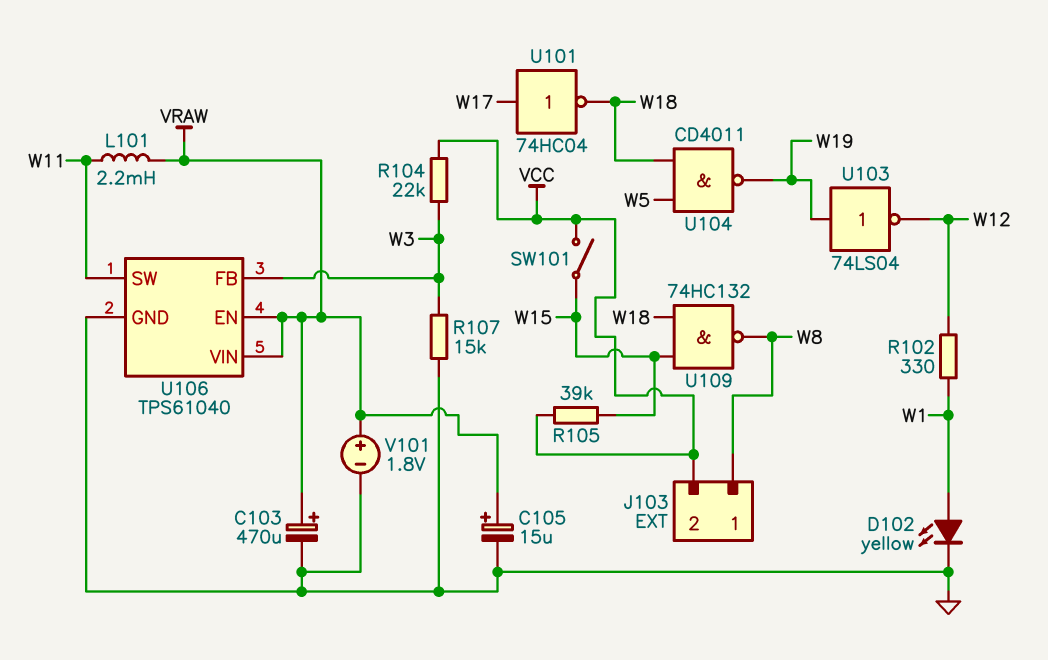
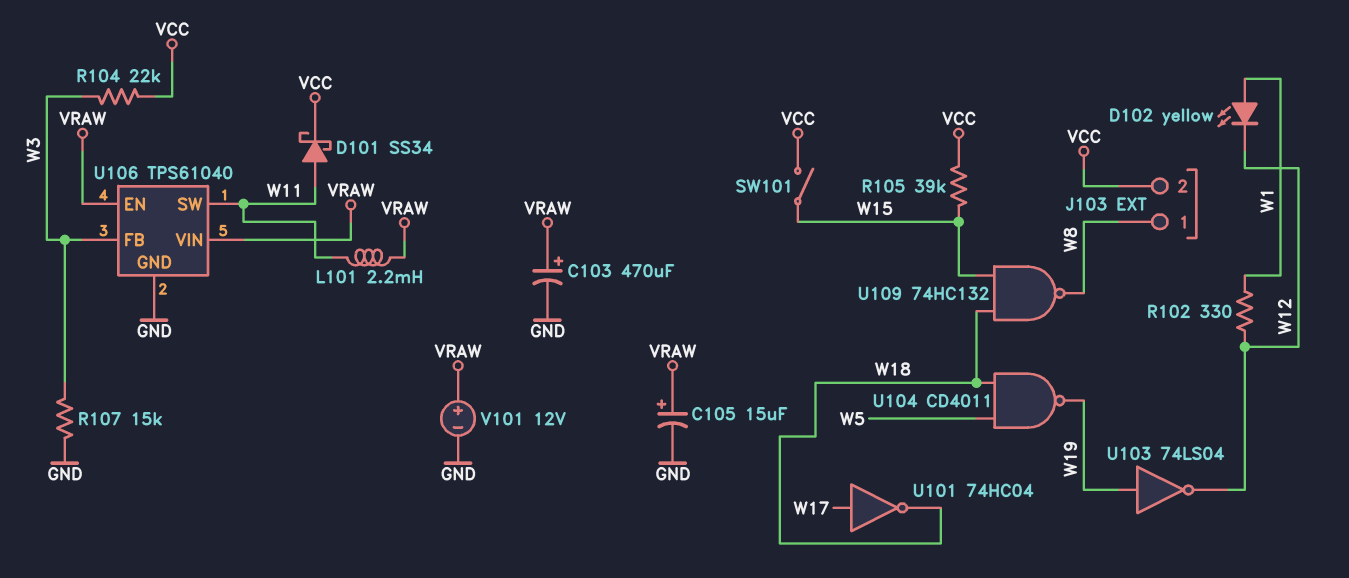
D101: none -> schottky SS34 (A W11, K VCC)
D102: LED yellow (A W1, K GND) -> LED yellow (A W1, K W12)
V101: 1.8V (plus VRAW, minus GND) -> 12V (plus VRAW, minus GND)

